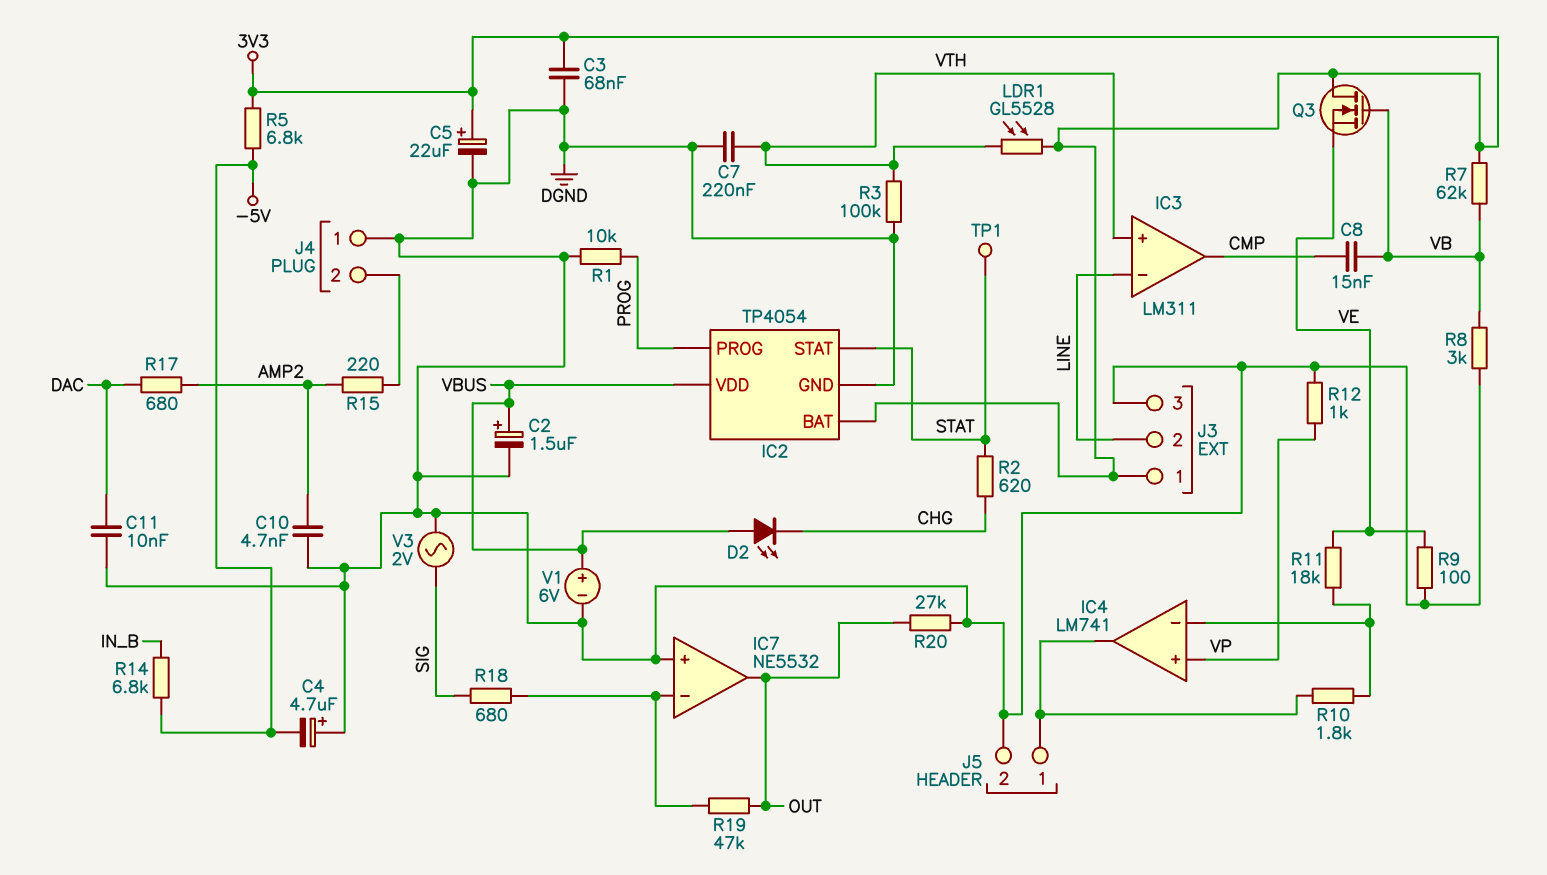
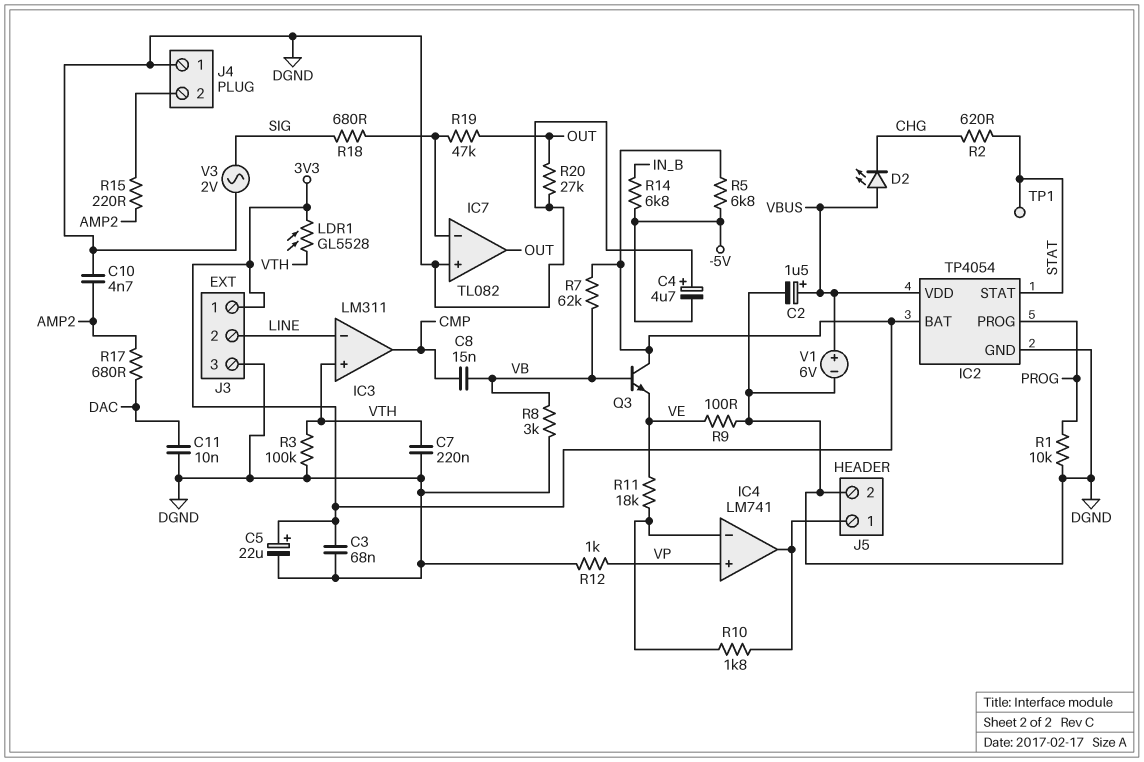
IC7: NE5532 -> TL082
Q3: NMOS (G VB, D 3V3, S VE) -> NPN (B VB, C 3V3, E VE)

